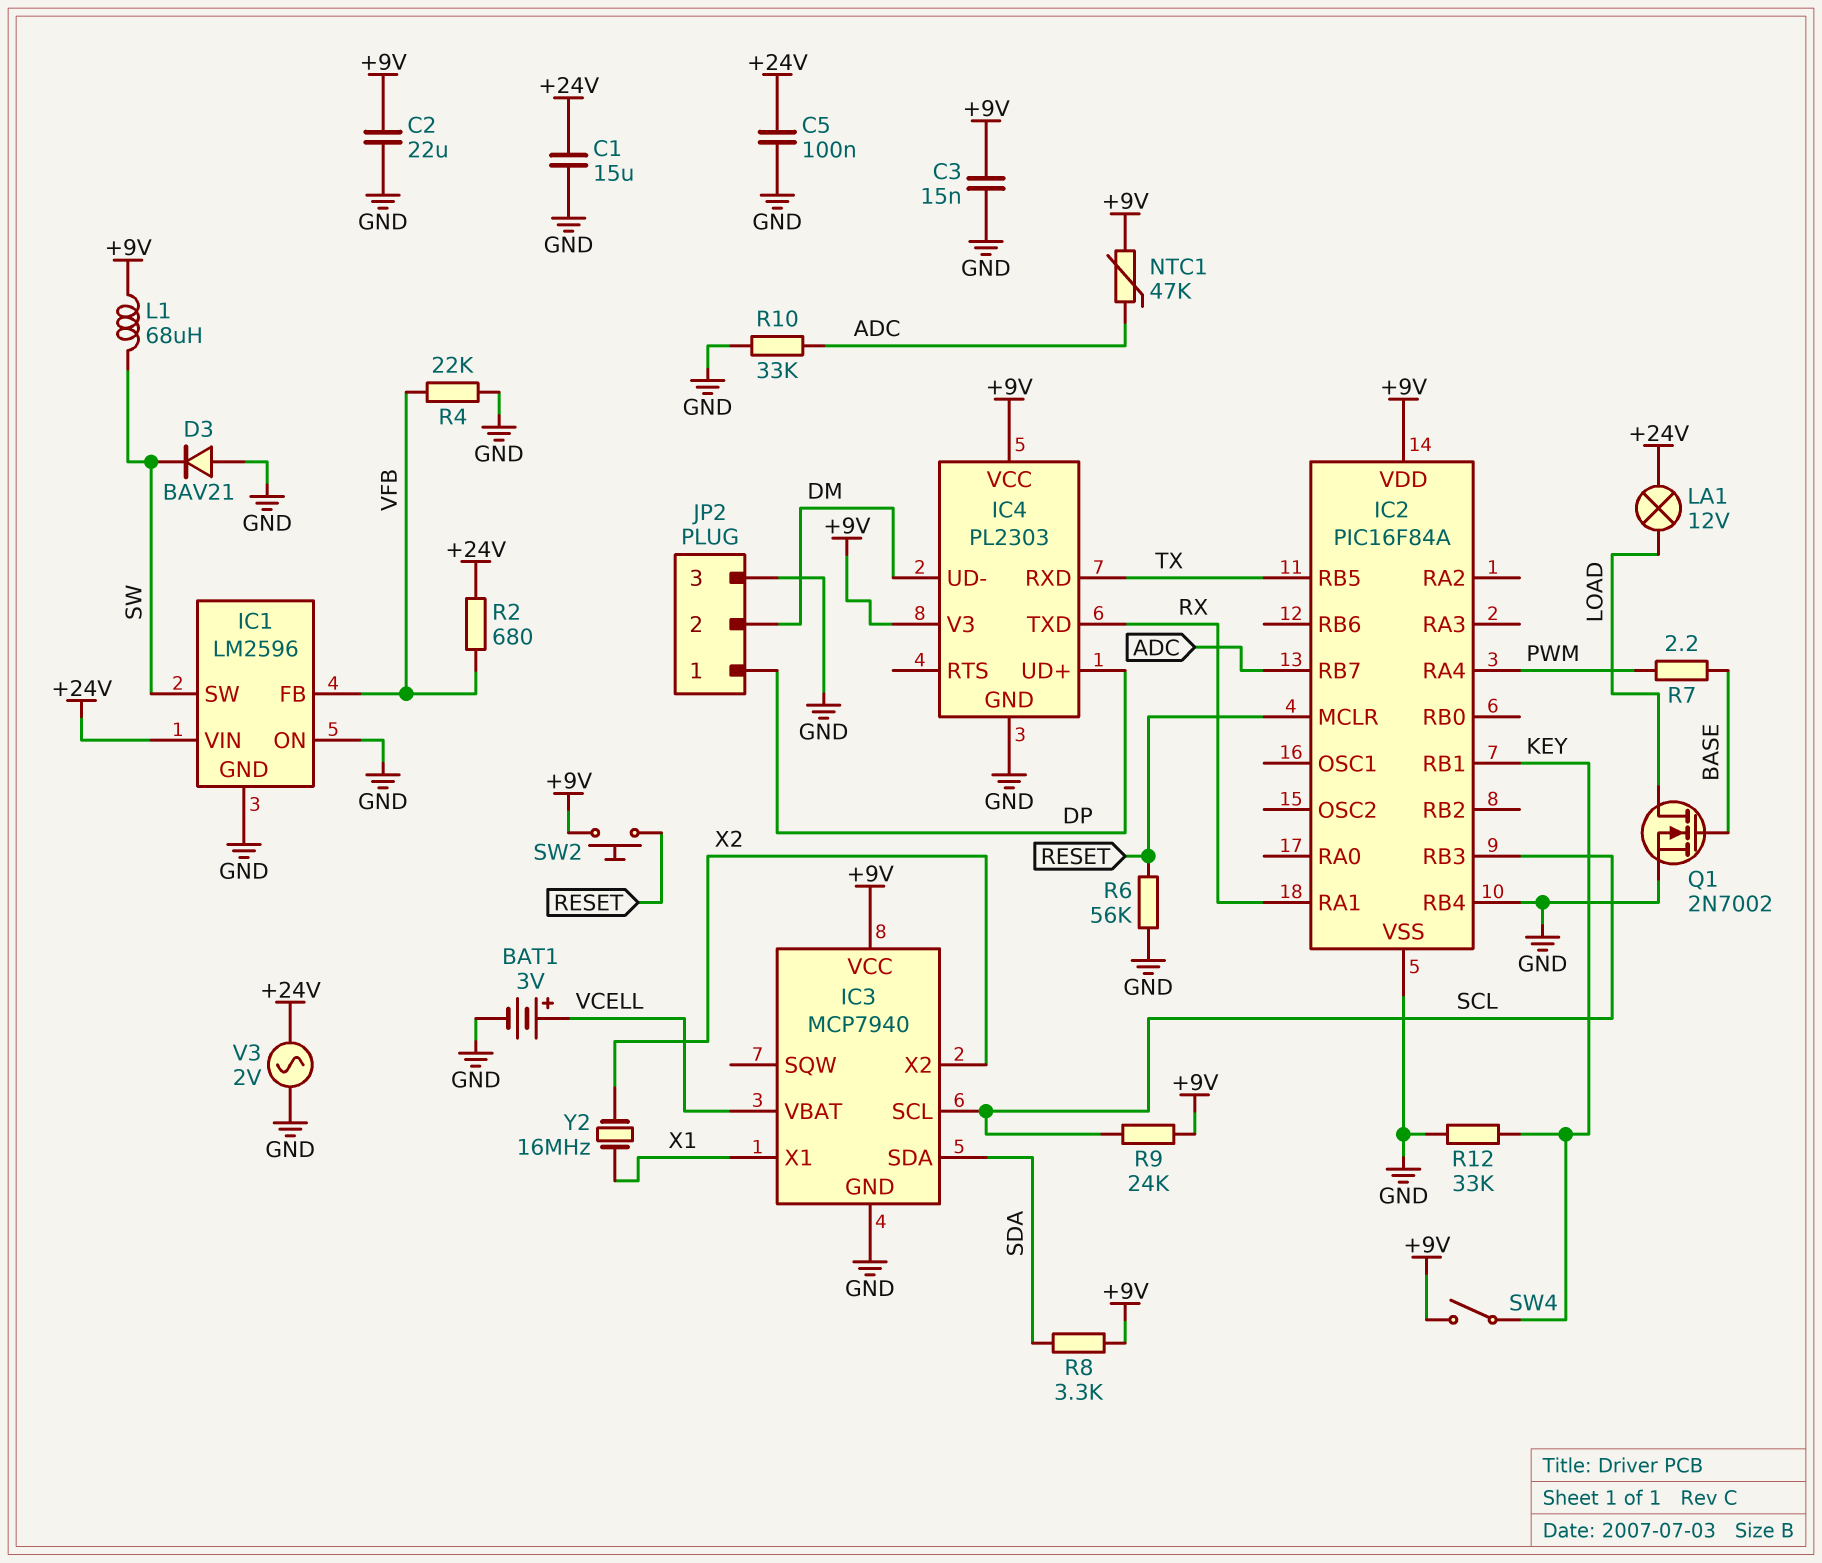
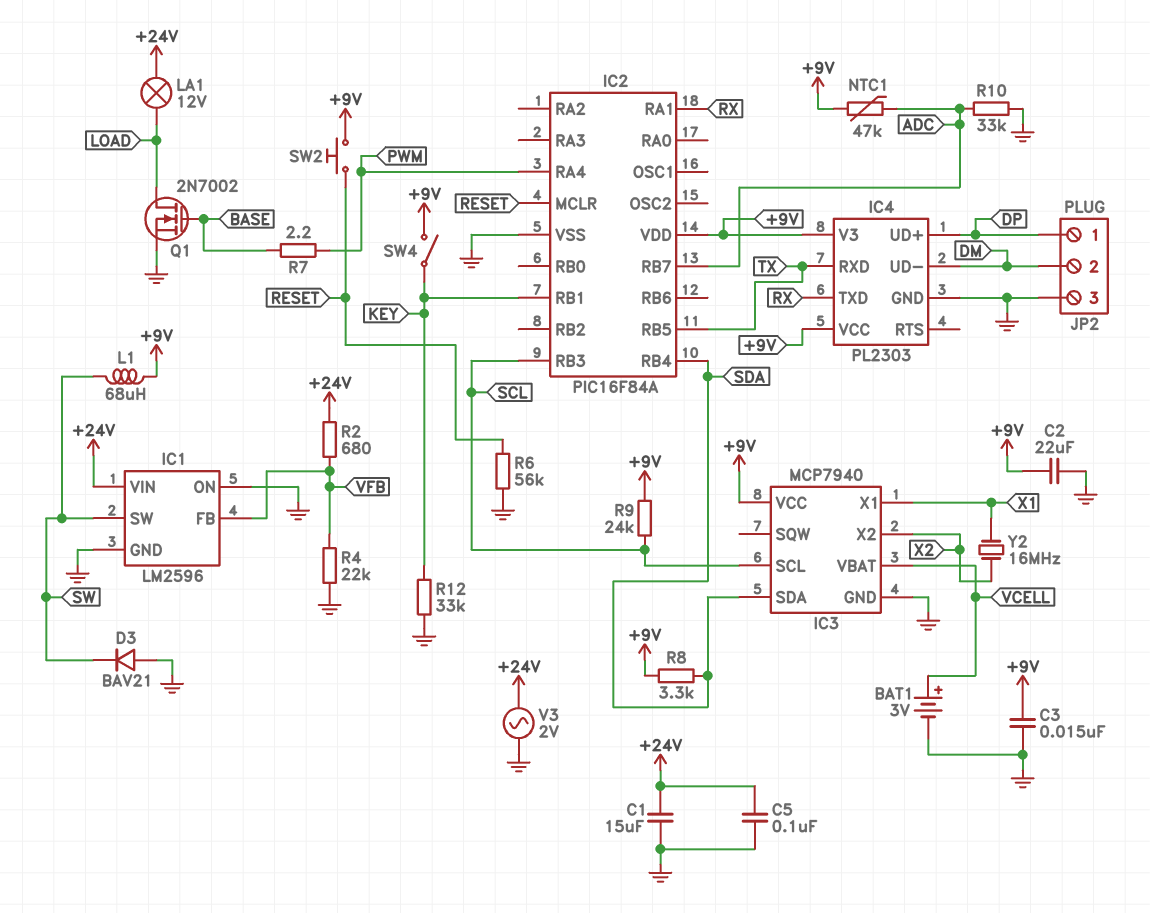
IC2 pin RB4: GND -> SDA

